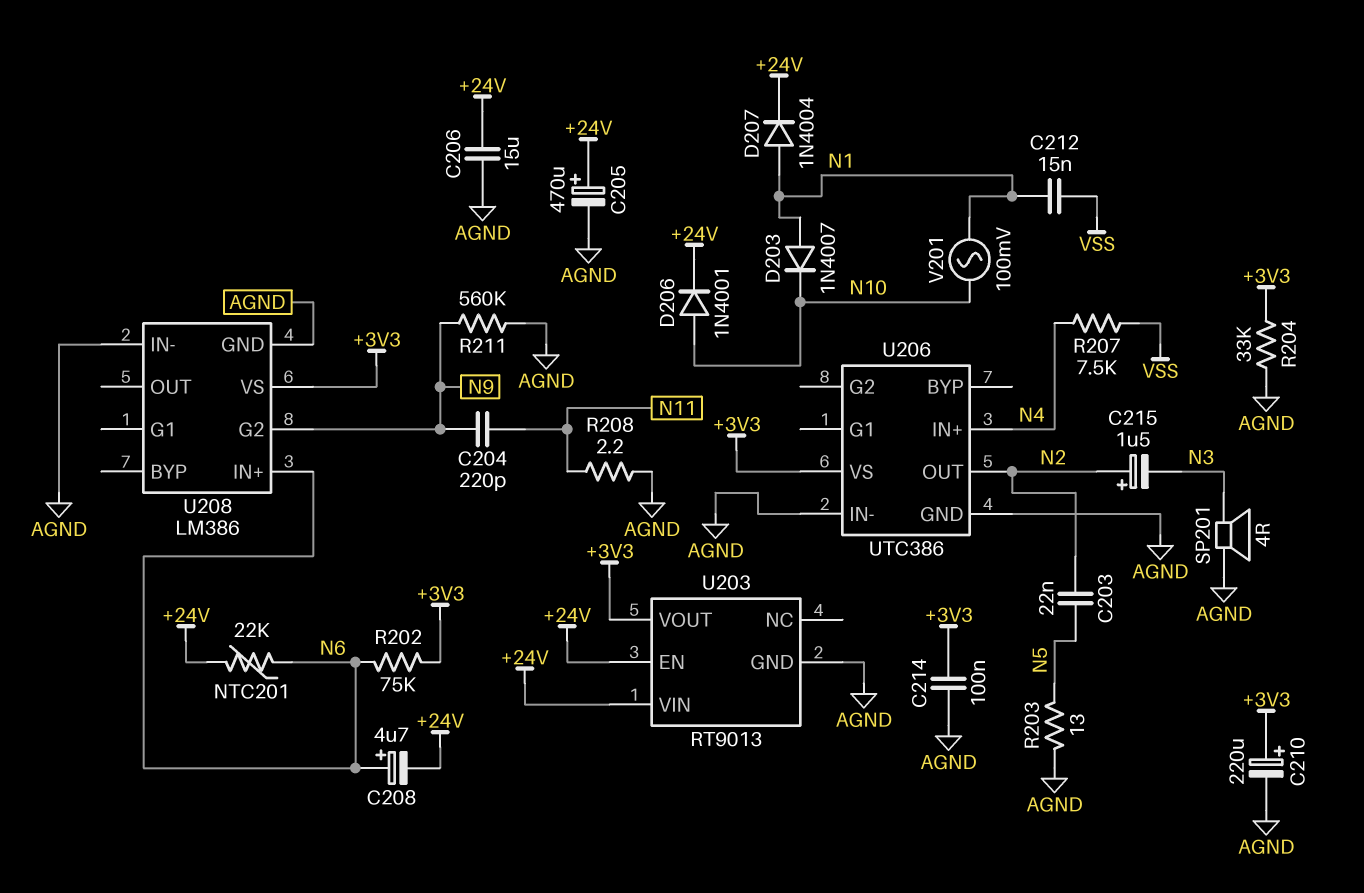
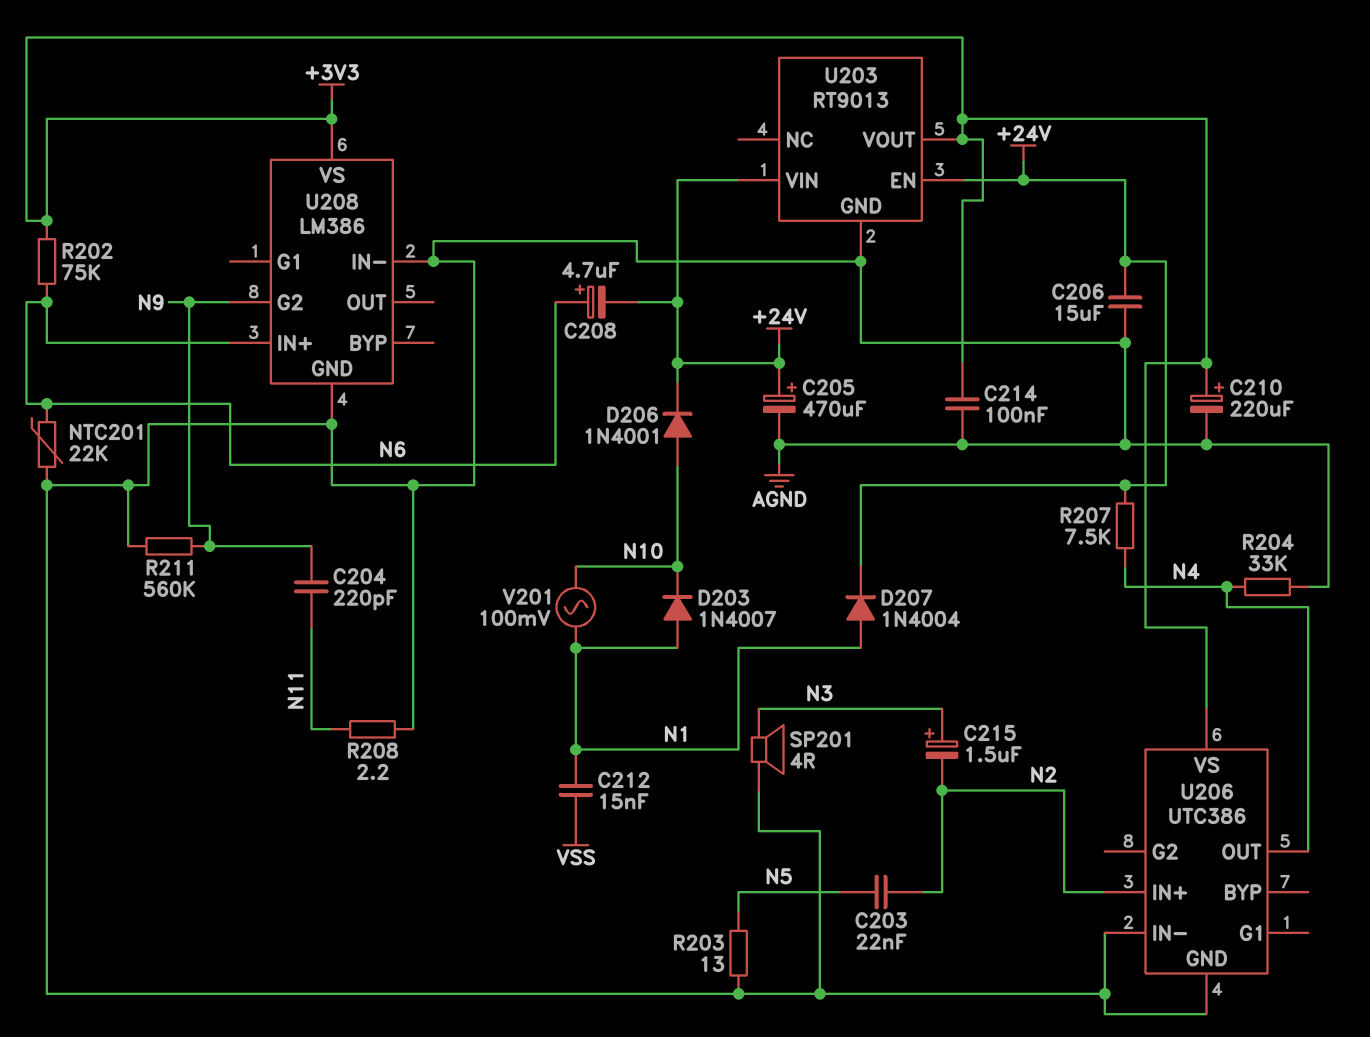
C215: 1.5uF (plus N2, minus N3) -> 1.5uF (plus N3, minus N2)
NTC201: 22k (+24V, N6) -> 22k (AGND, N6)
R204: 33k (+3V3, AGND) -> 33k (AGND, N4)
R207: 7.5k (N4, VSS) -> 7.5k (+24V, N4)
U206 pin IN+: N4 -> N2
U206 pin OUT: N2 -> N4

